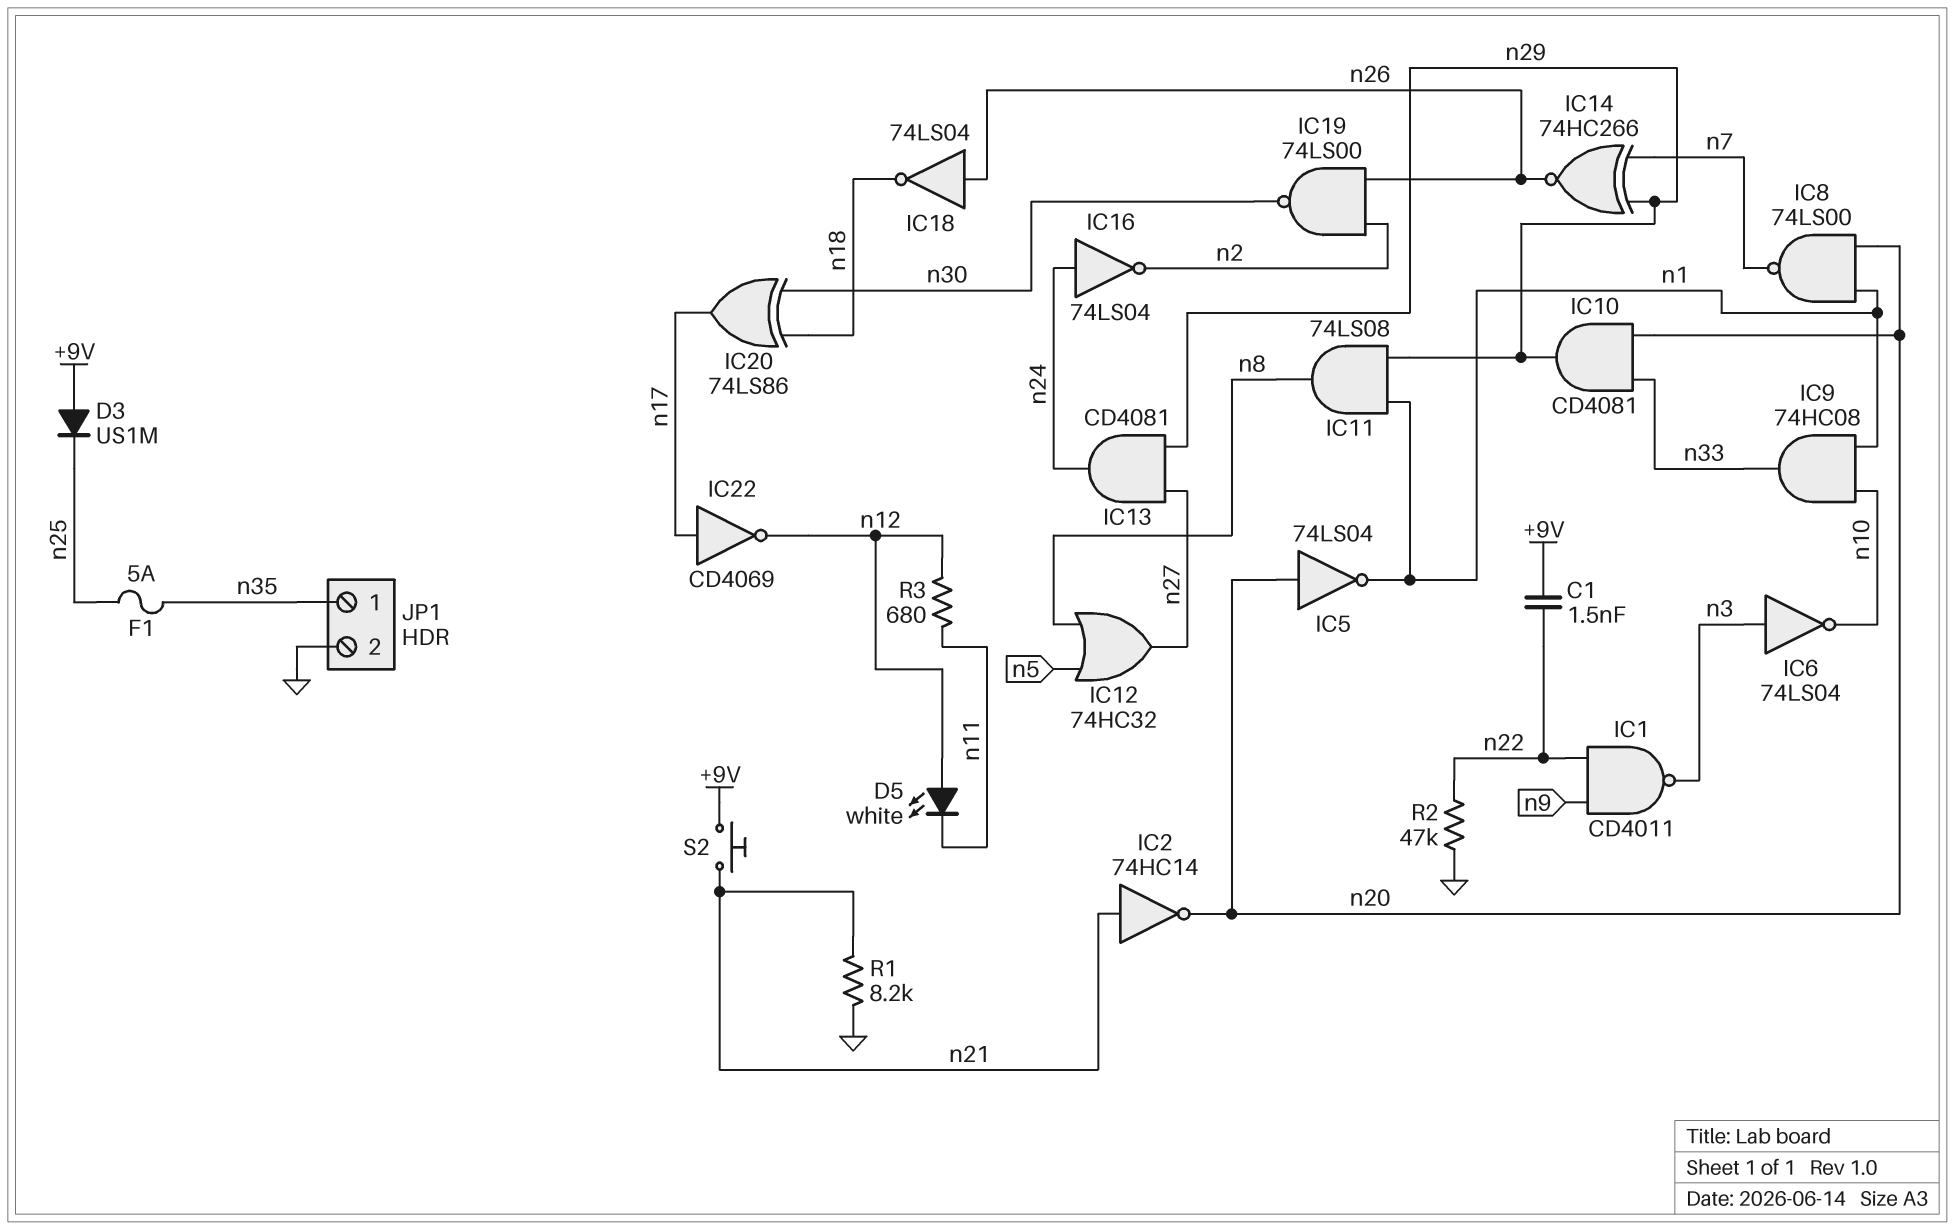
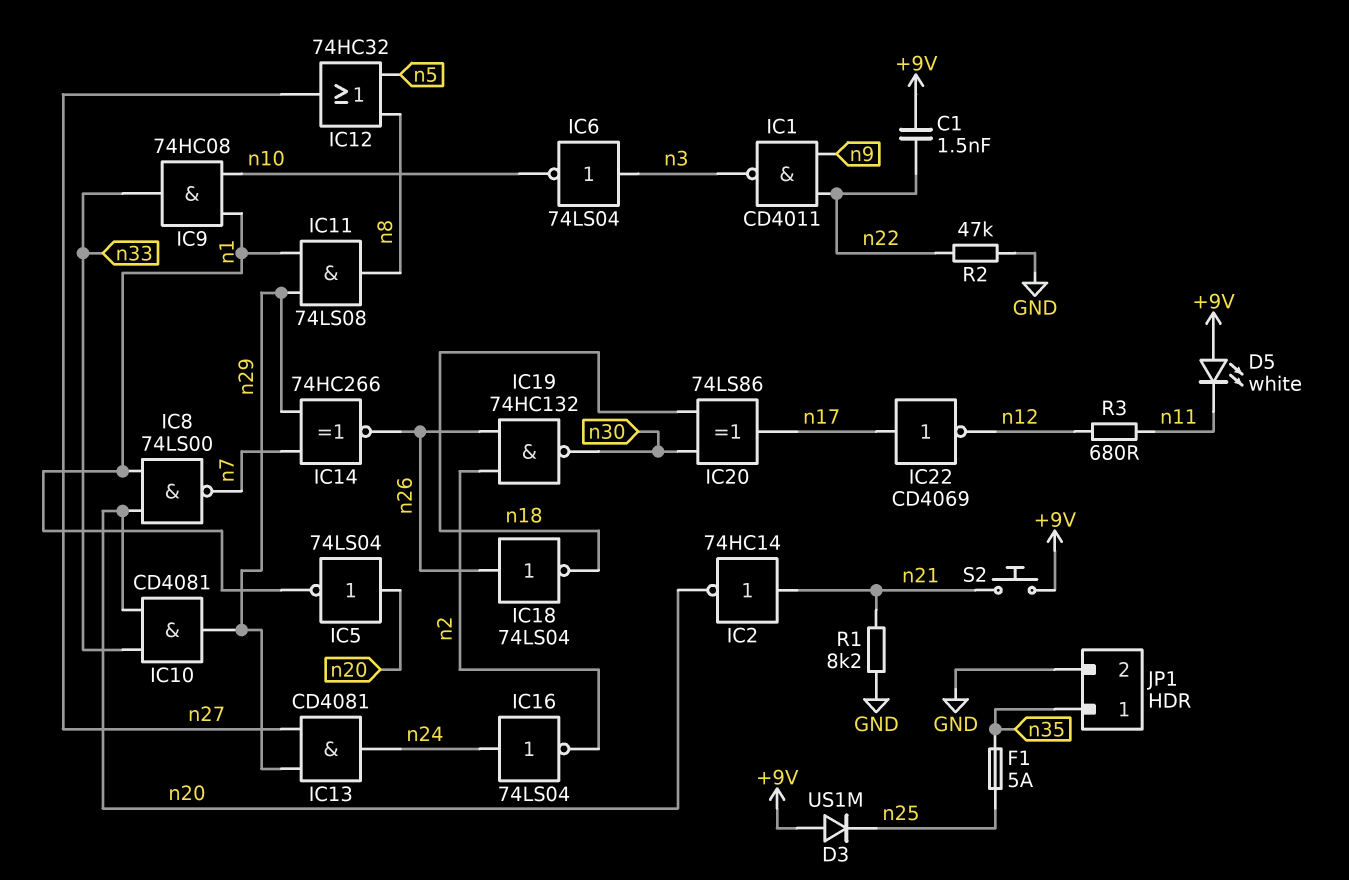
D5: LED white (A n12, K n11) -> LED white (A +9V, K n11)
IC19: NAND 74LS00 (in n2, in n26, out n30) -> NAND 74HC132 (in n2, in n26, out n30)

